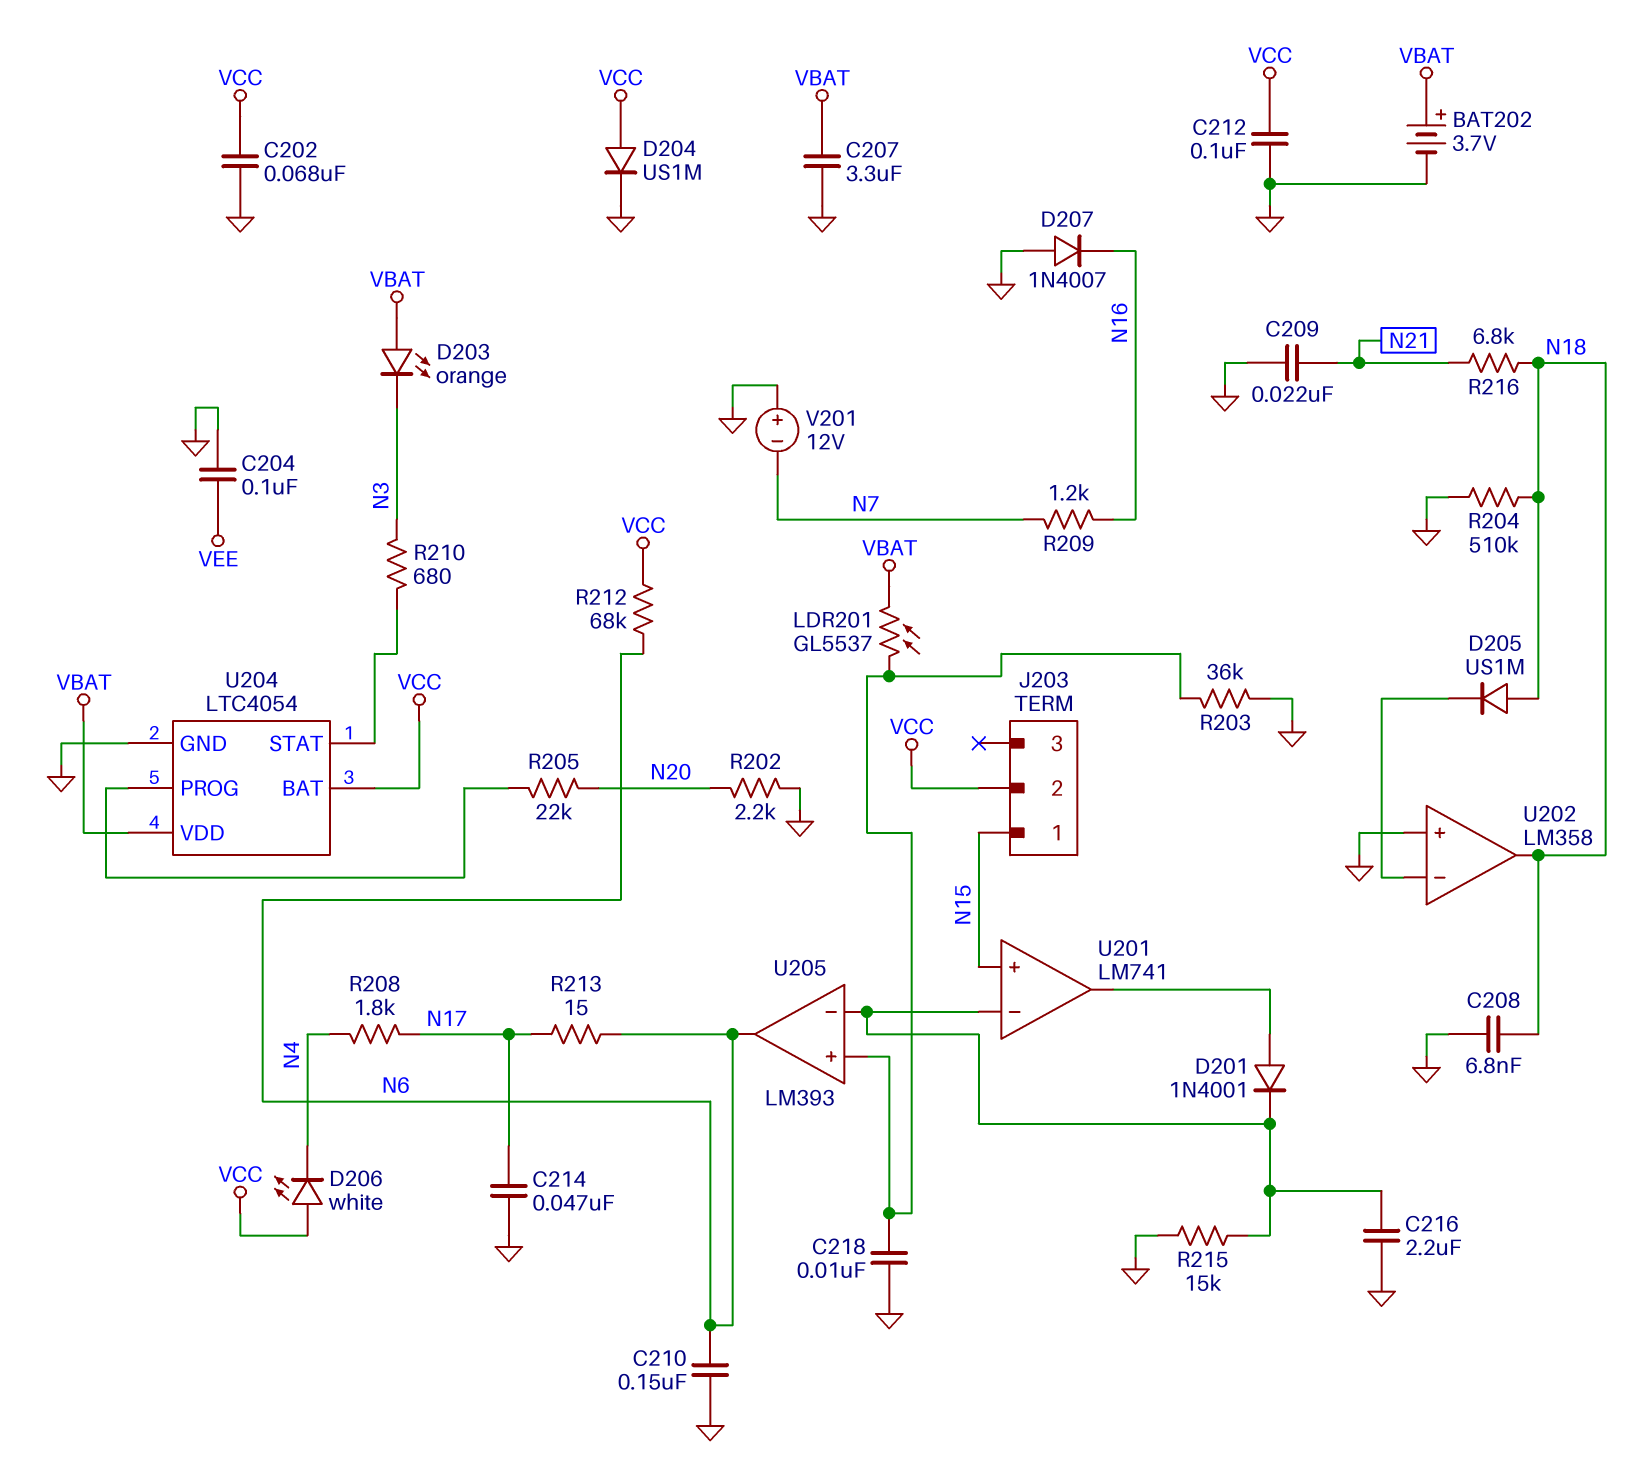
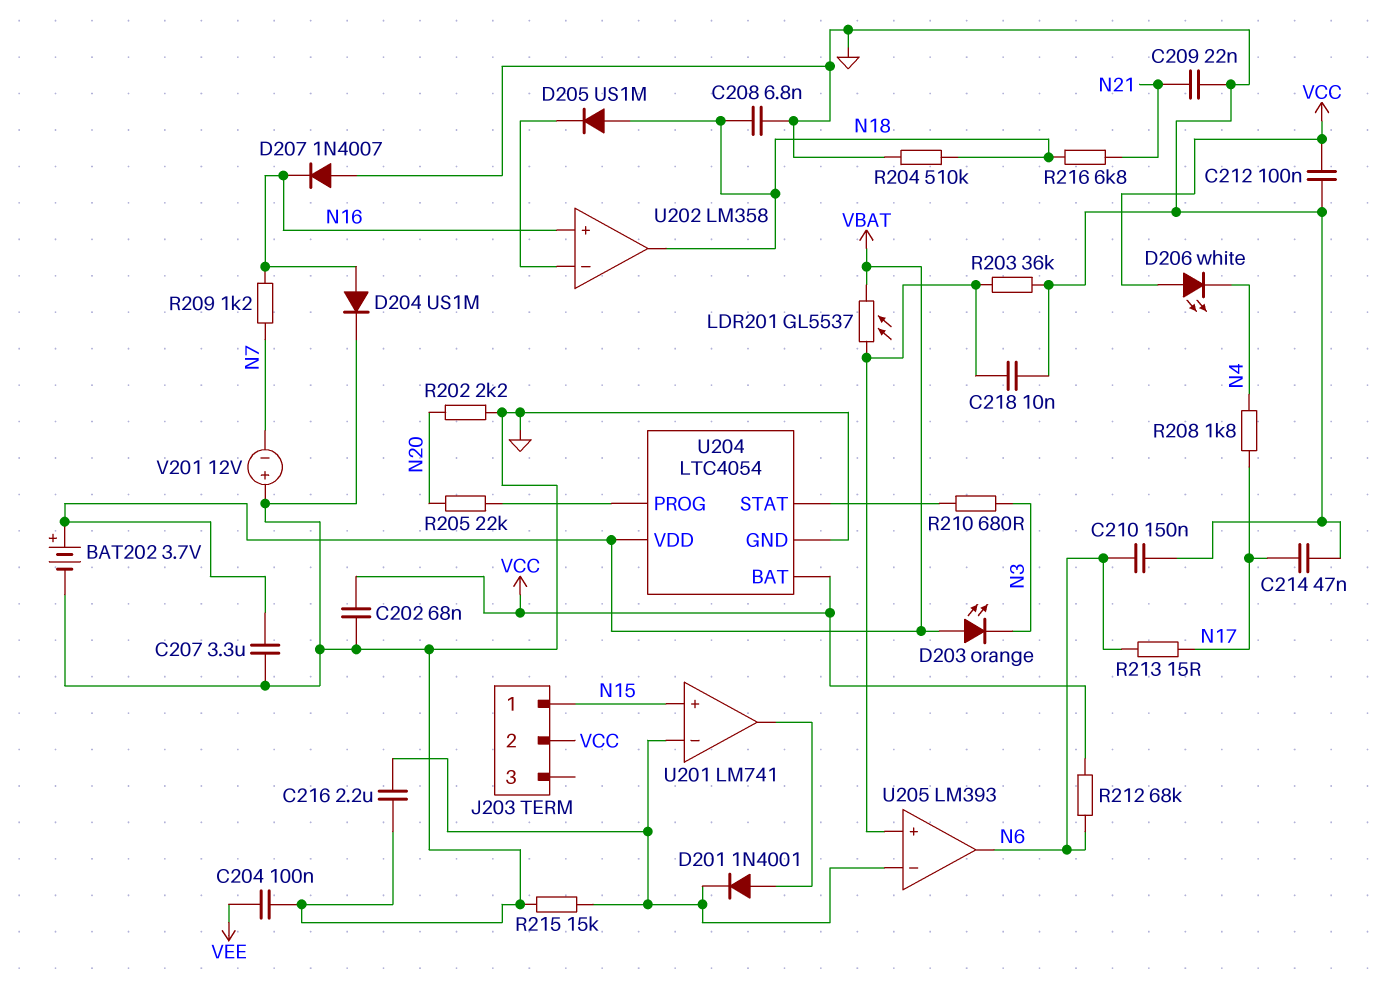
D204: diode US1M (A VCC, K GND) -> diode US1M (A N16, K GND)
U202 pin in+: GND -> N16

